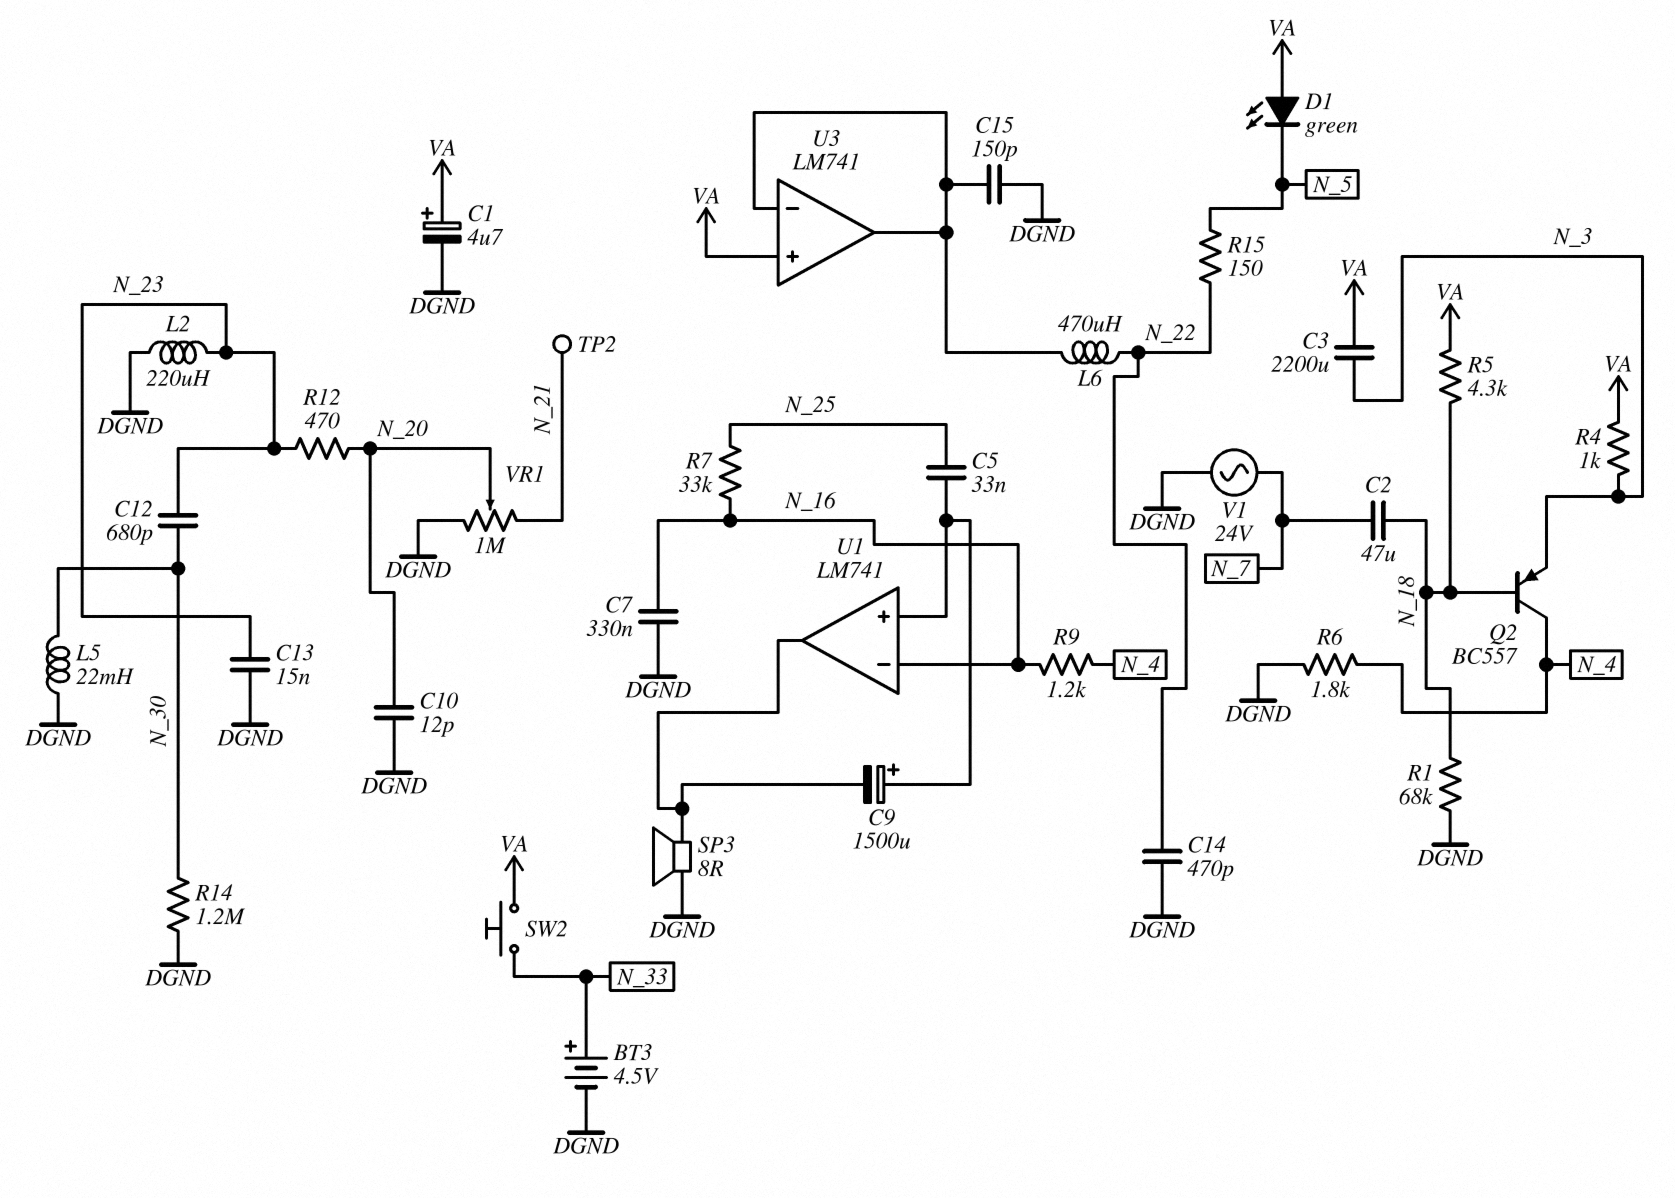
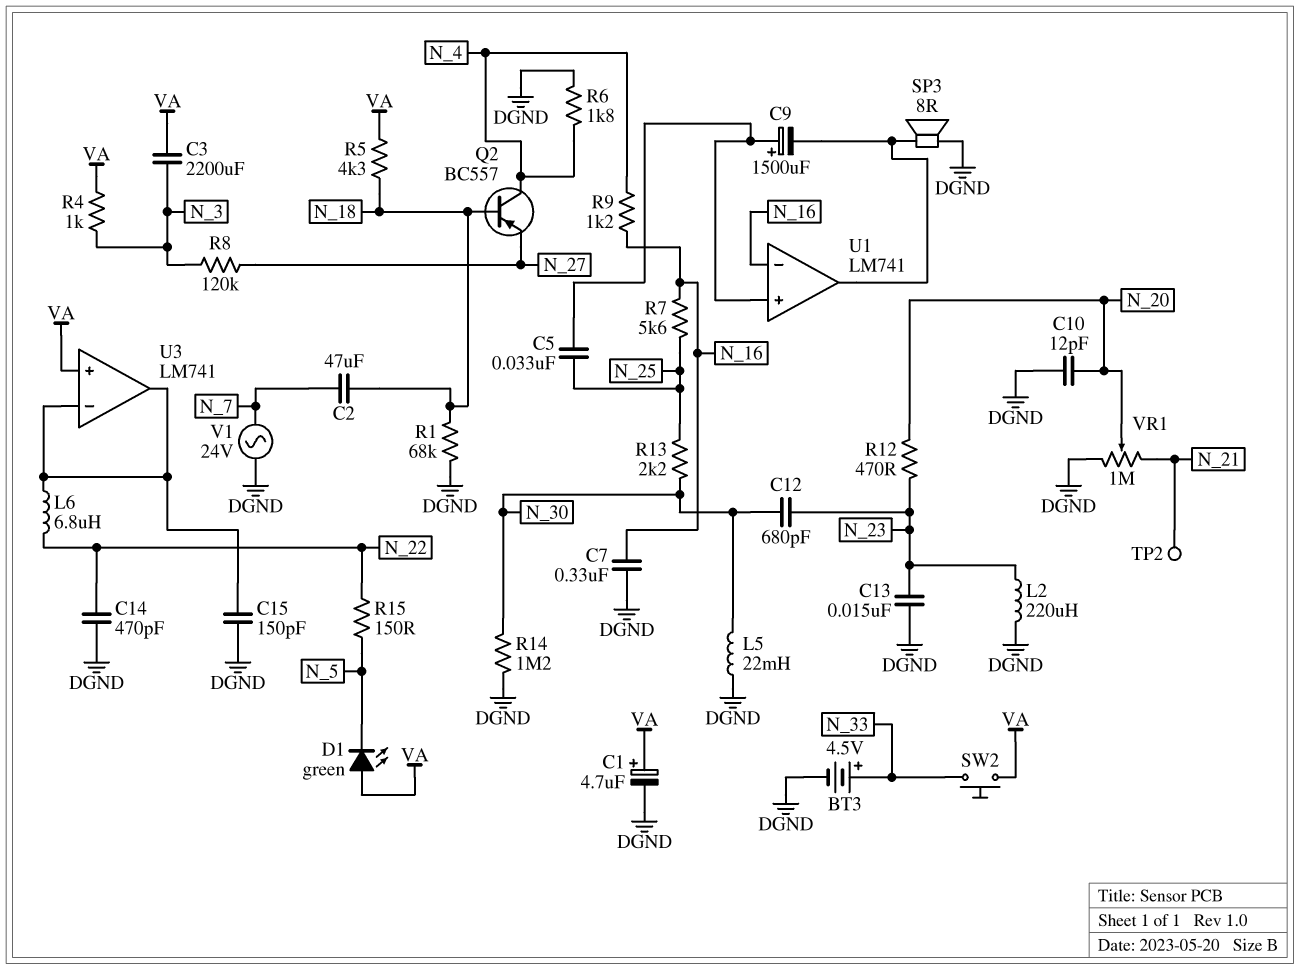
L6: 470uH (N_22, U3/in-) -> 6.8uH (N_22, U3/in-)
Q2: PNP BC557 (B N_18, C N_4, E N_3) -> PNP BC557 (B N_18, C N_4, E N_27)
R7: 33k (N_16, N_25) -> 5.6k (N_16, N_25)
R8: none -> 120k (N_3, N_27)
R13: none -> 2.2k (N_25, N_30)

